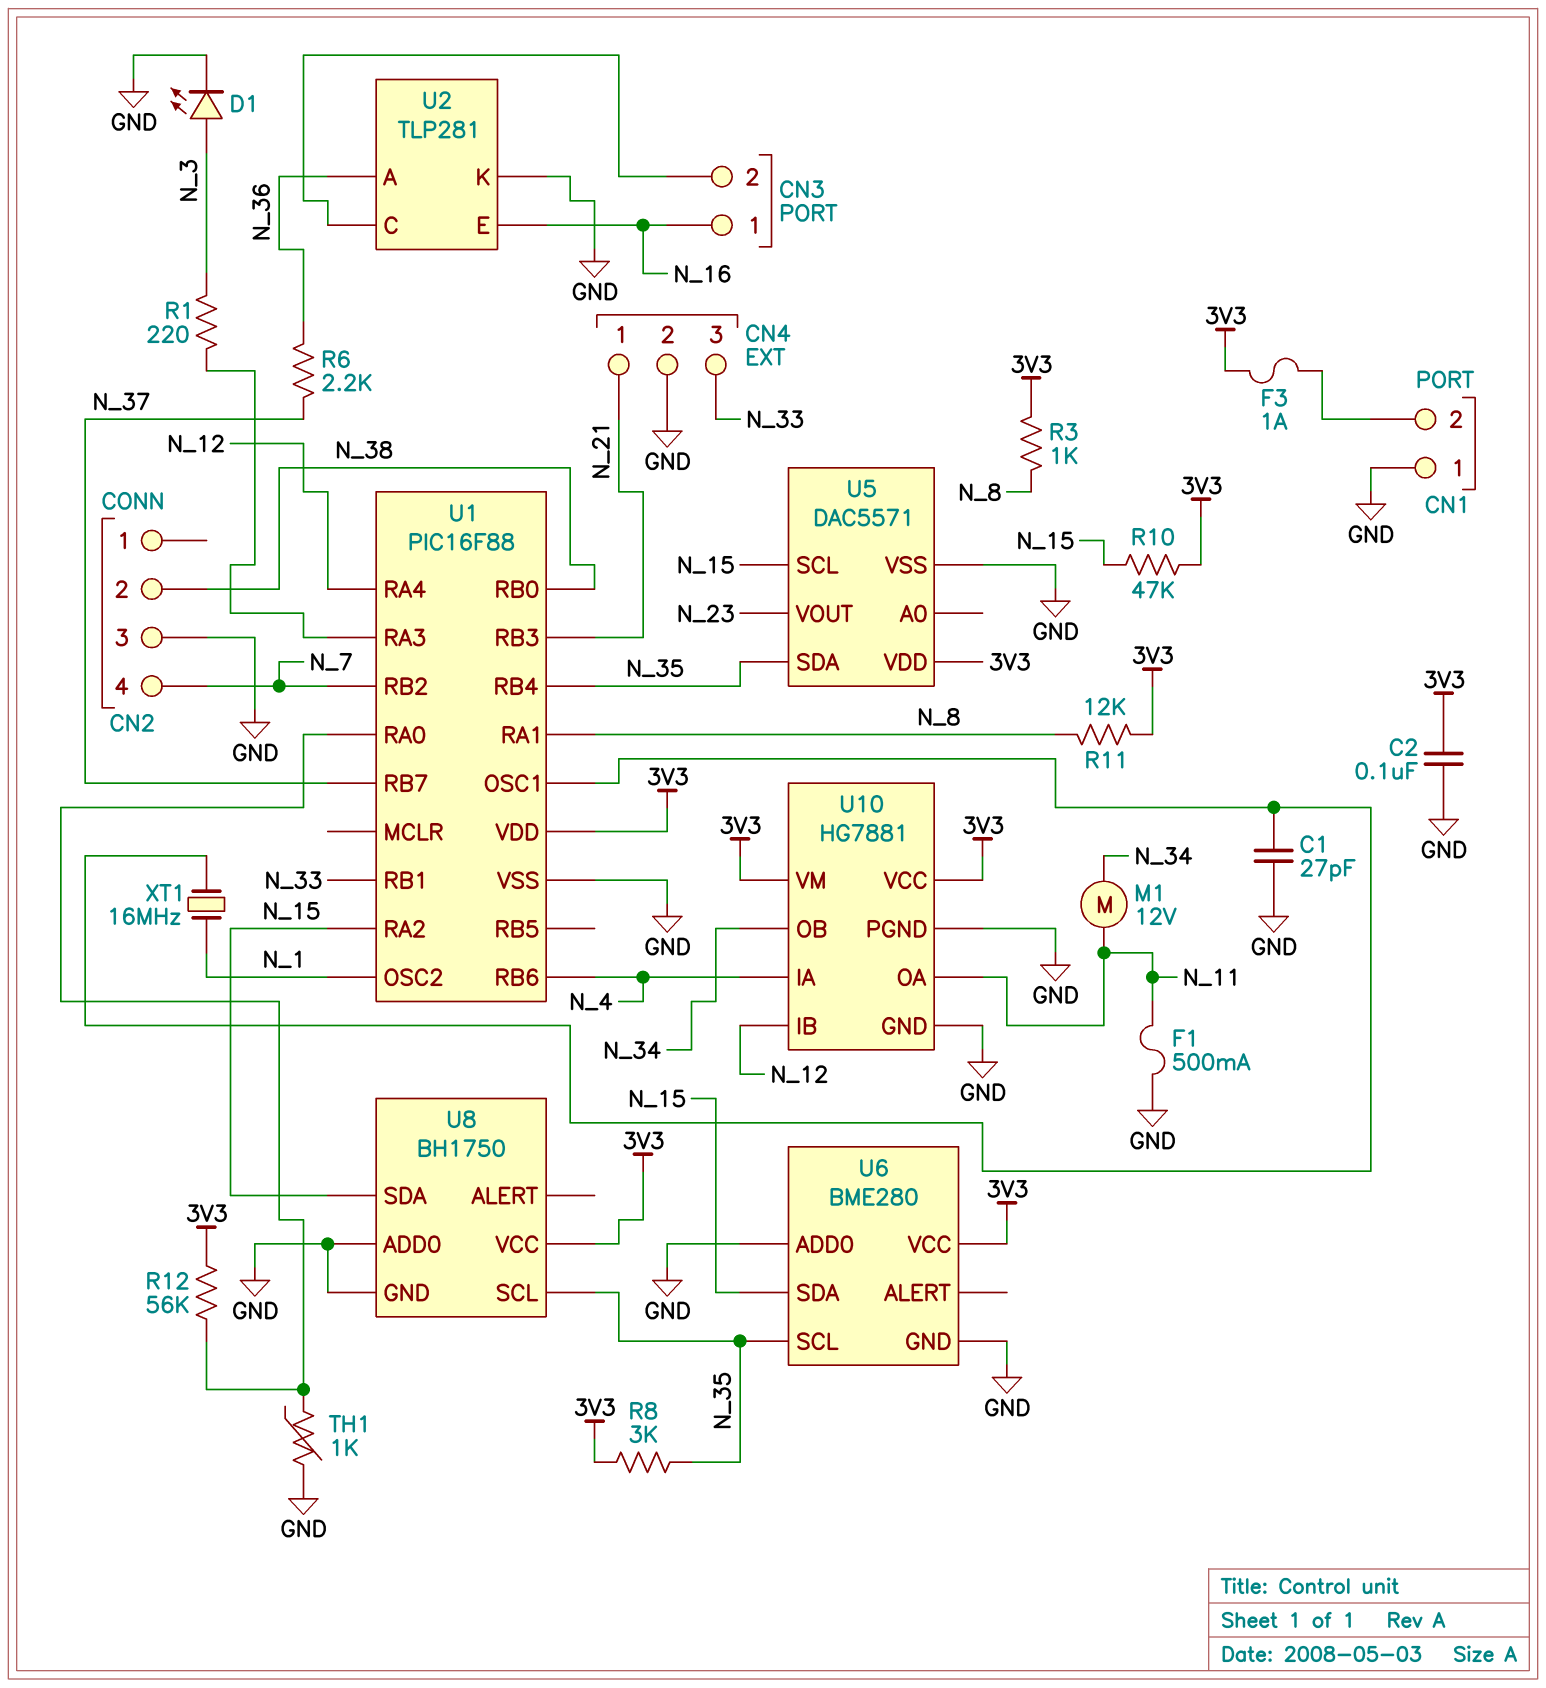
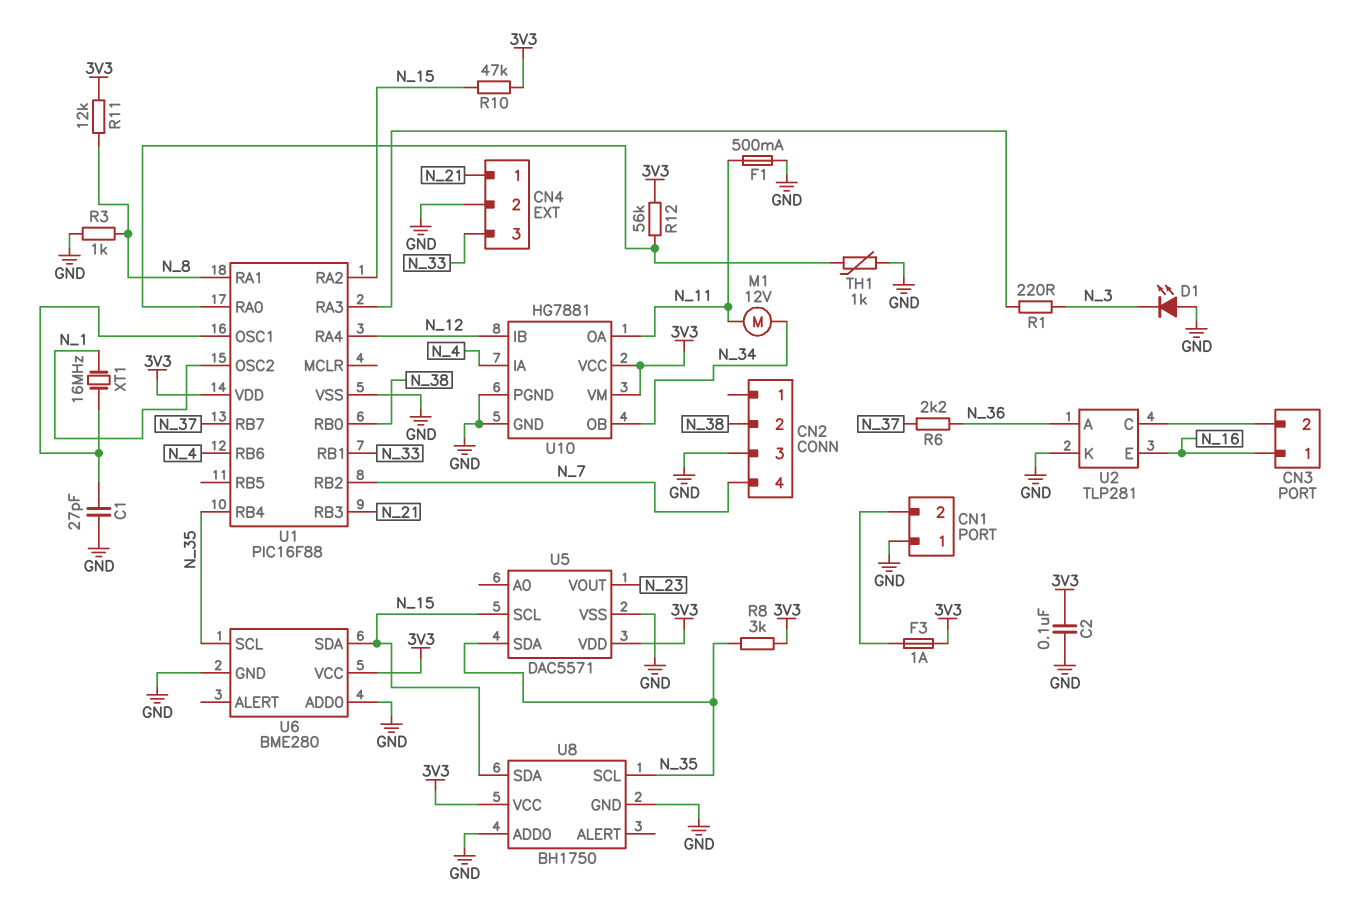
D1: LED (A N_3, K GND) -> LED (A GND, K N_3)
R3: 1k (3V3, N_8) -> 1k (GND, N_8)

